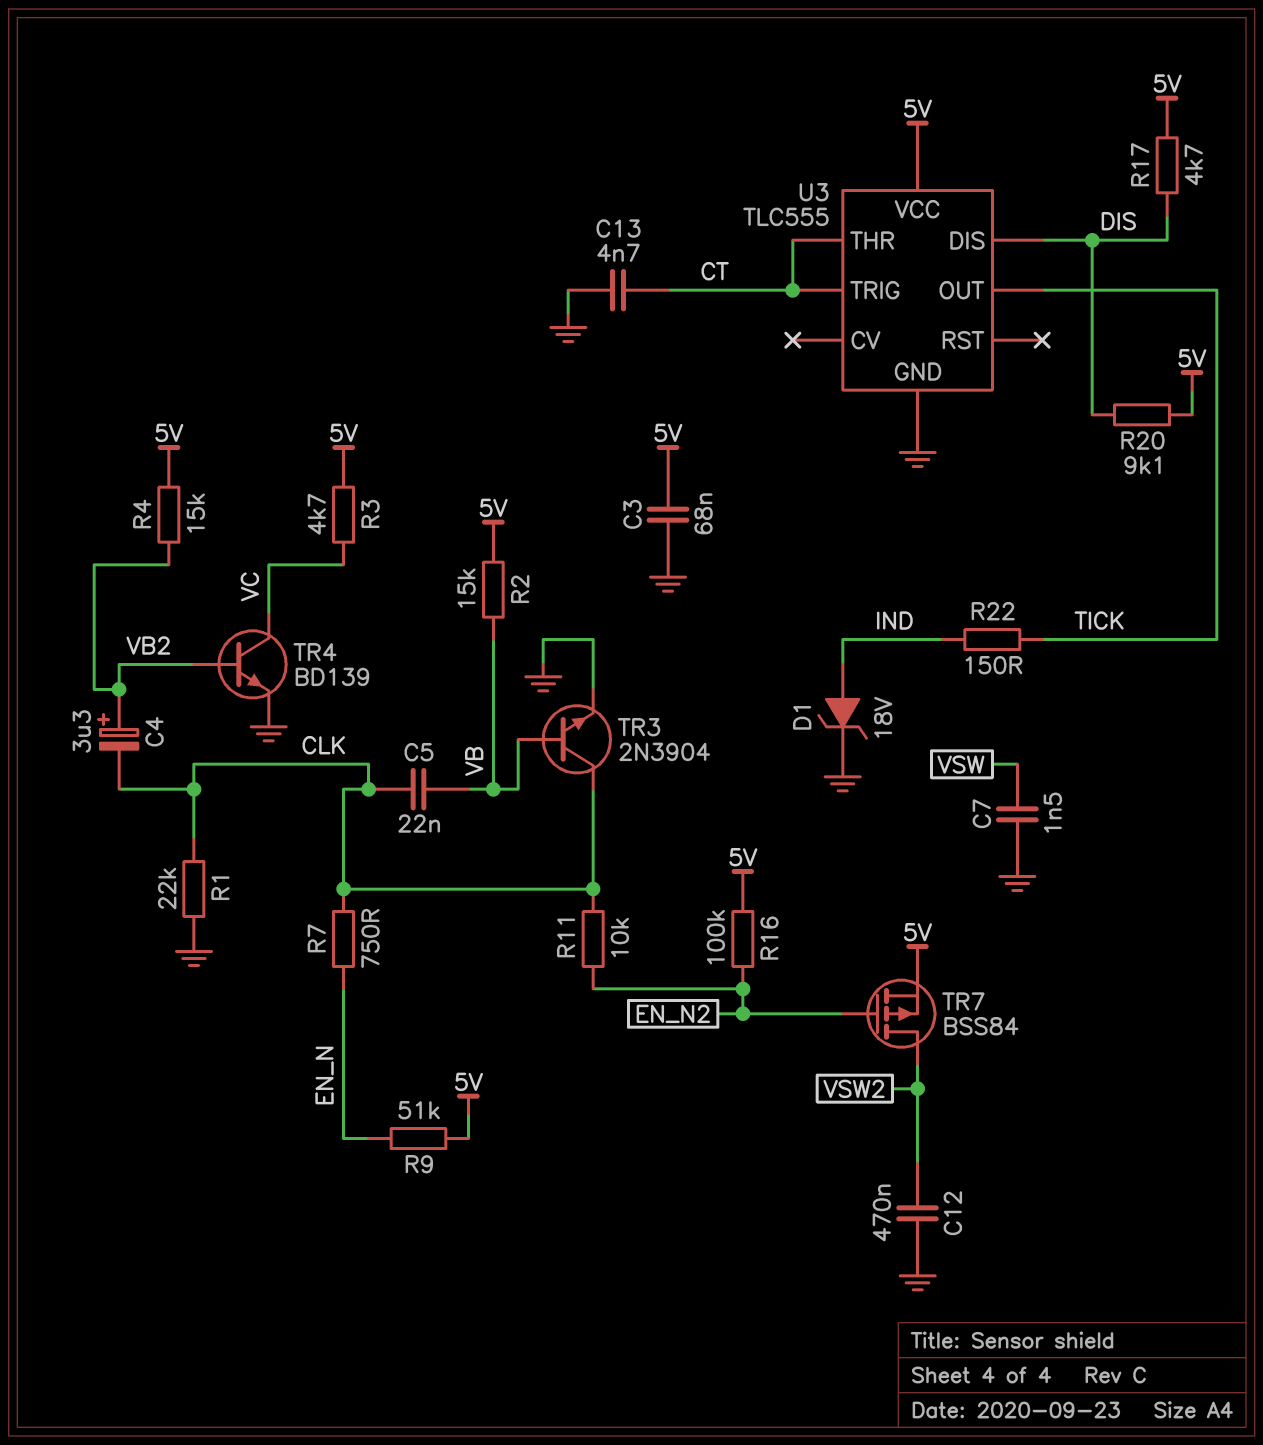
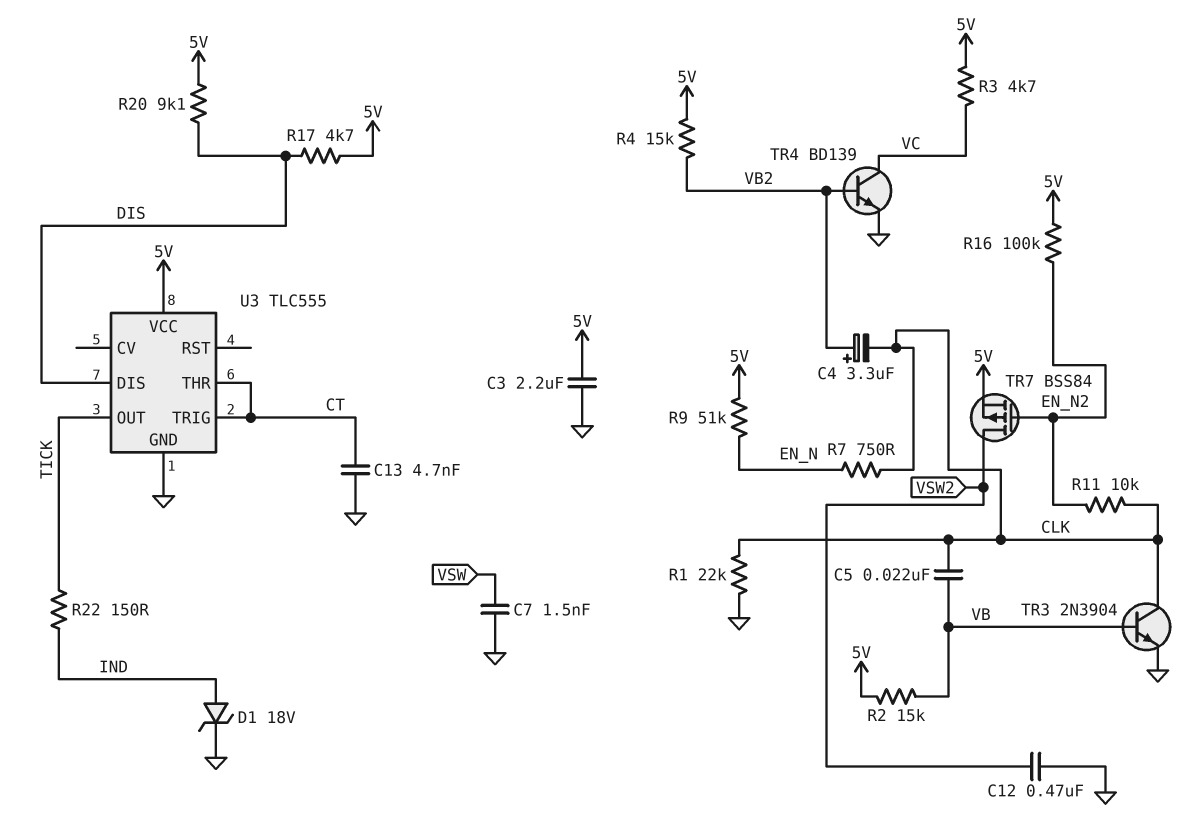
C3: 68nF (5V, GND) -> 2.2uF (5V, GND)

